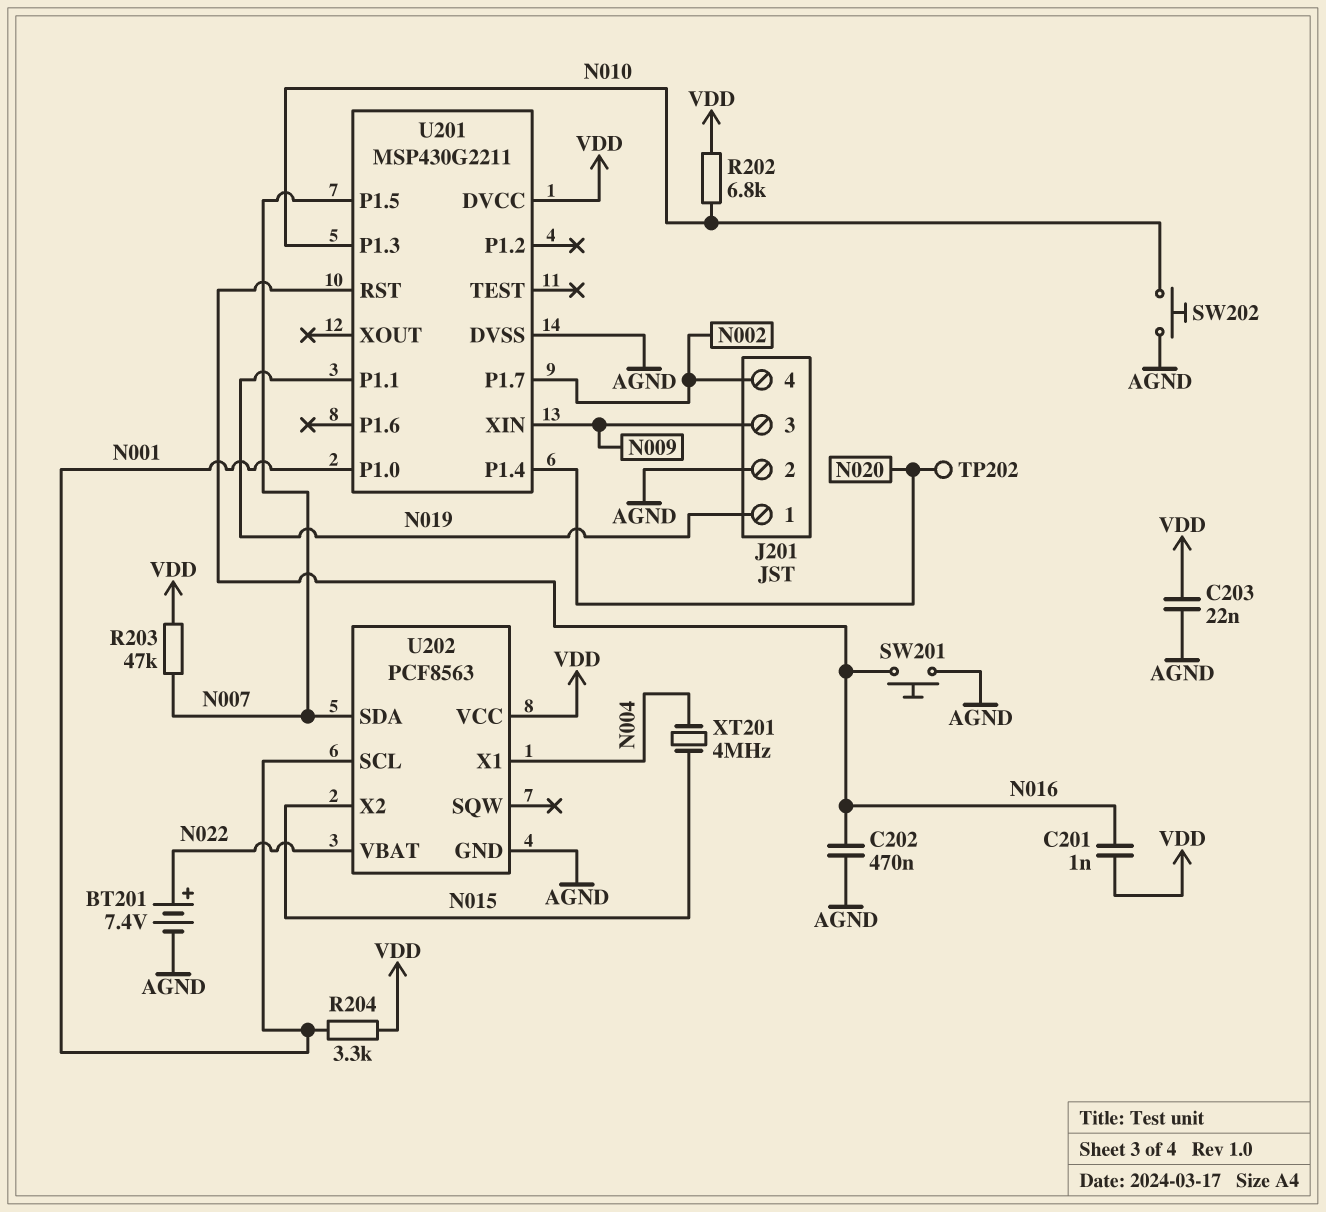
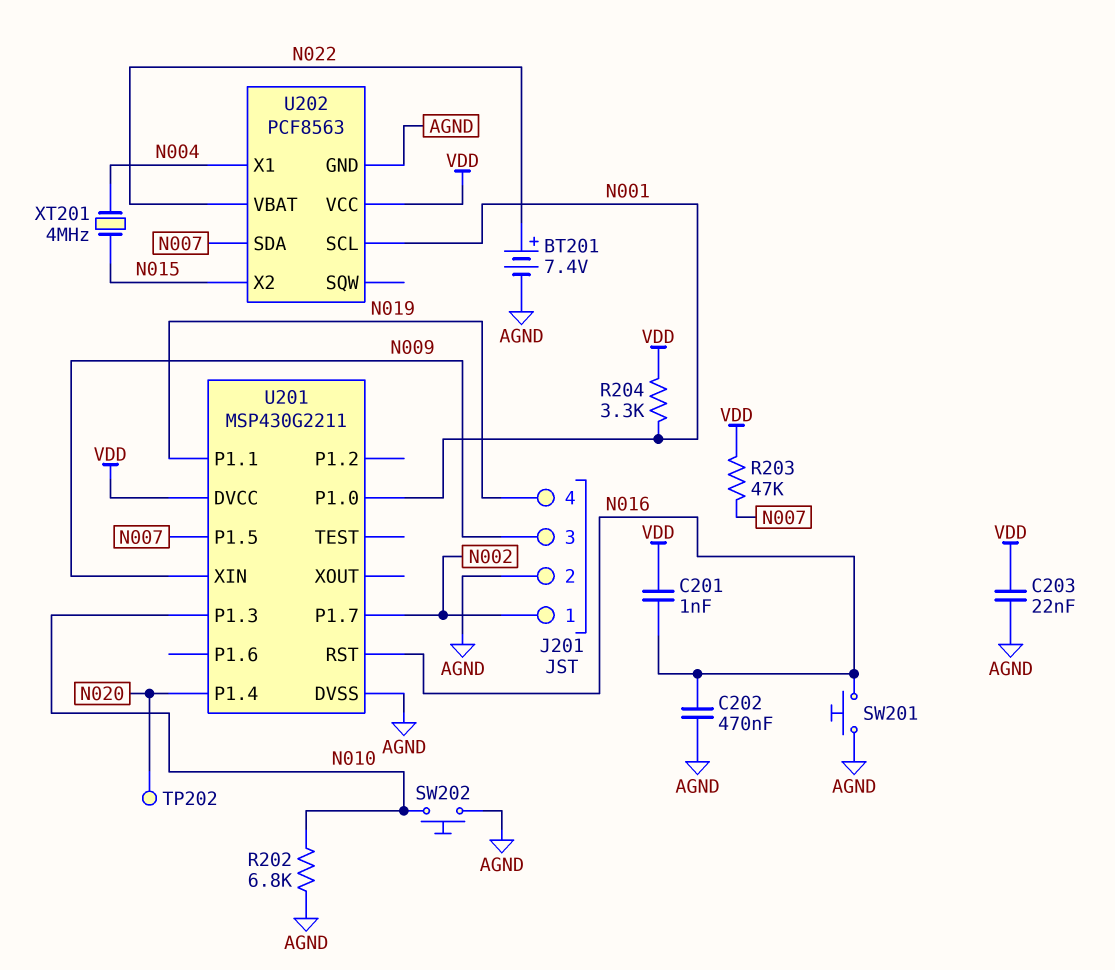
J201 pin 1: N019 -> N002
J201 pin 4: N002 -> N019
R202: 6.8k (N010, VDD) -> 6.8k (AGND, N010)

